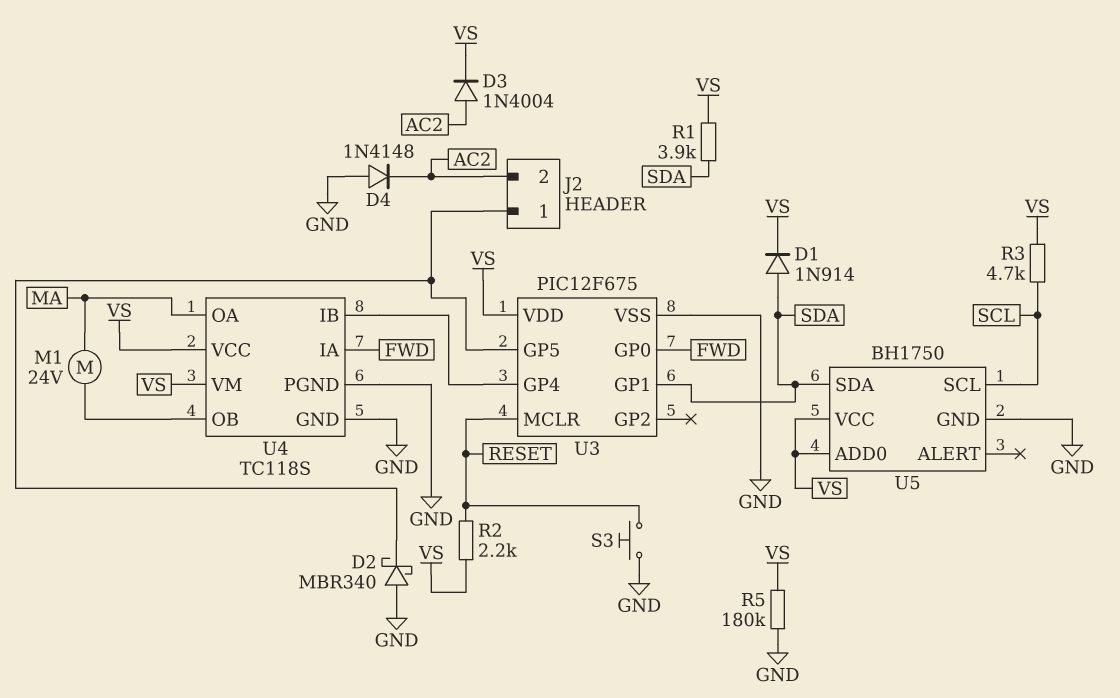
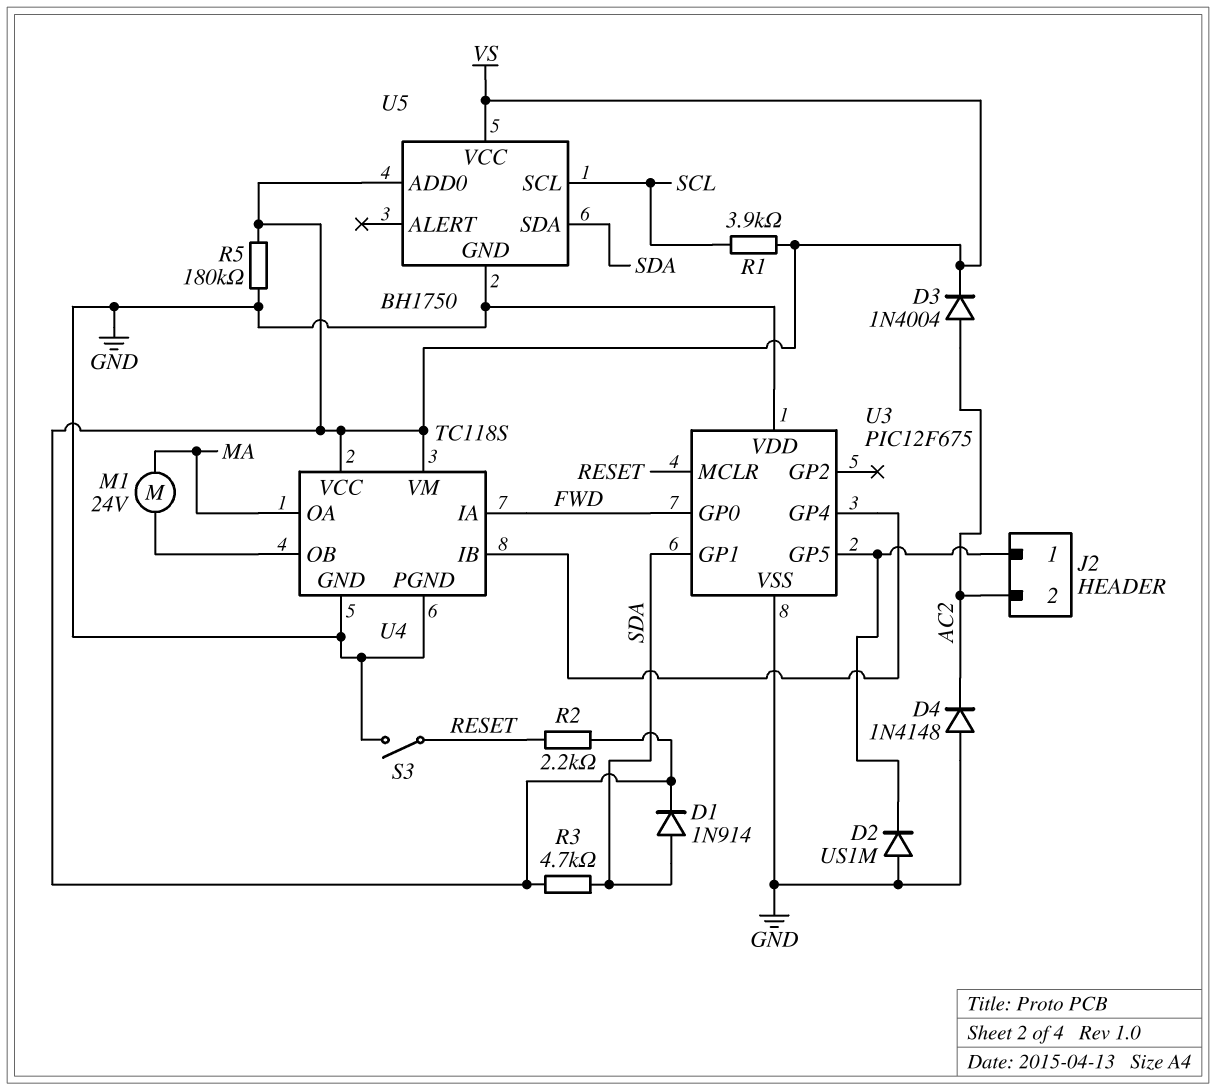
D2: schottky MBR340 (A GND, K J2/1) -> diode US1M (A GND, K J2/1)
R1: 3.9k (SDA, VS) -> 3.9k (SCL, VS)
R3: 4.7k (SCL, VS) -> 4.7k (SDA, VS)
S3: button (GND, RESET) -> switch (GND, RESET)
U3 pin VDD: VS -> GND

